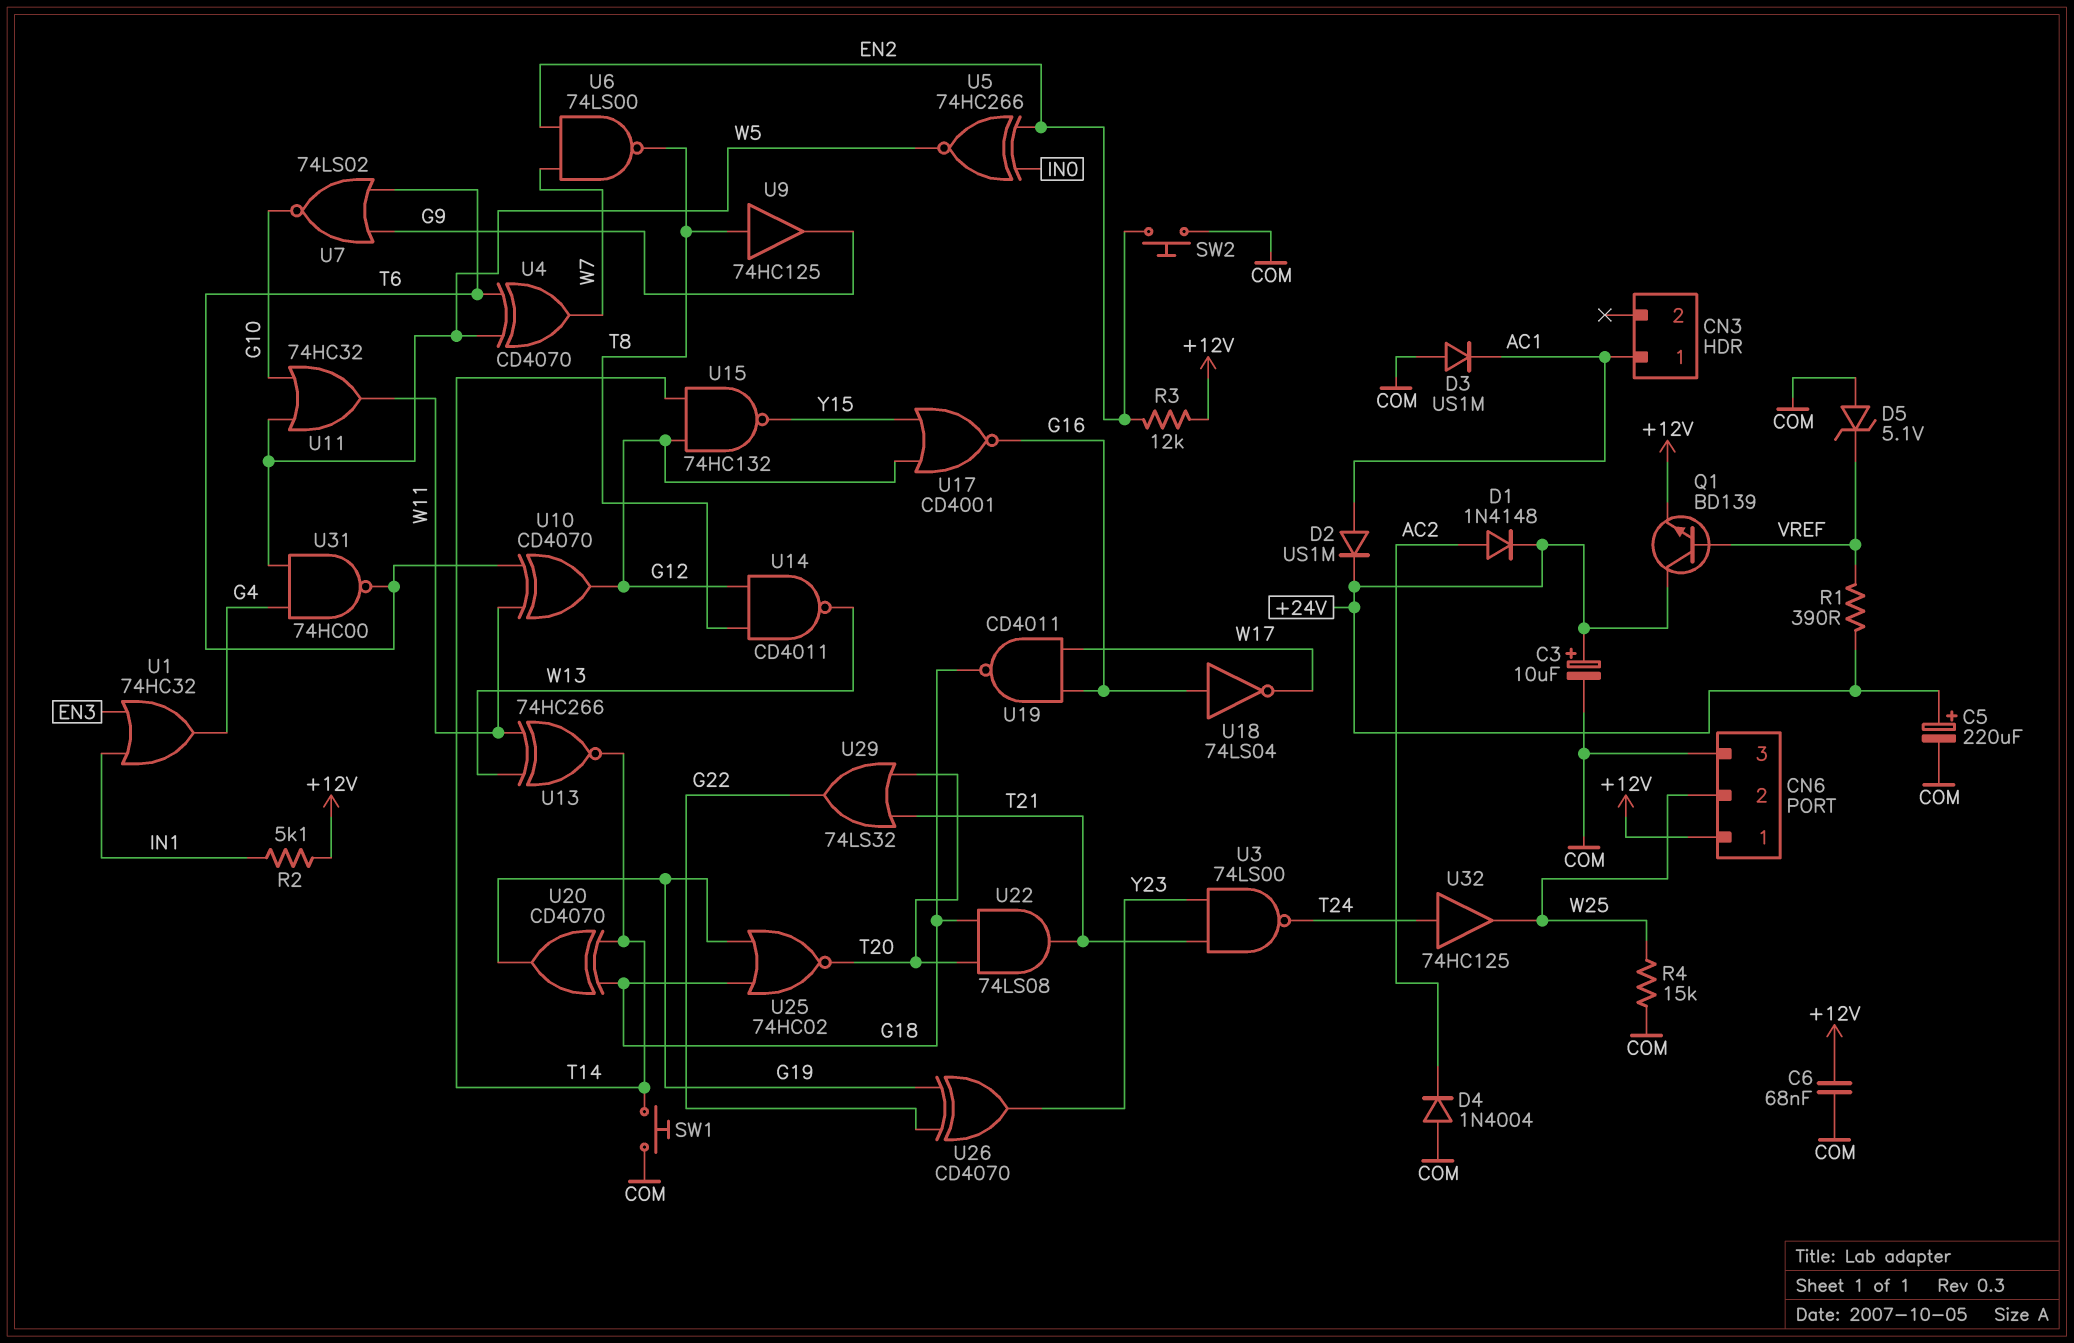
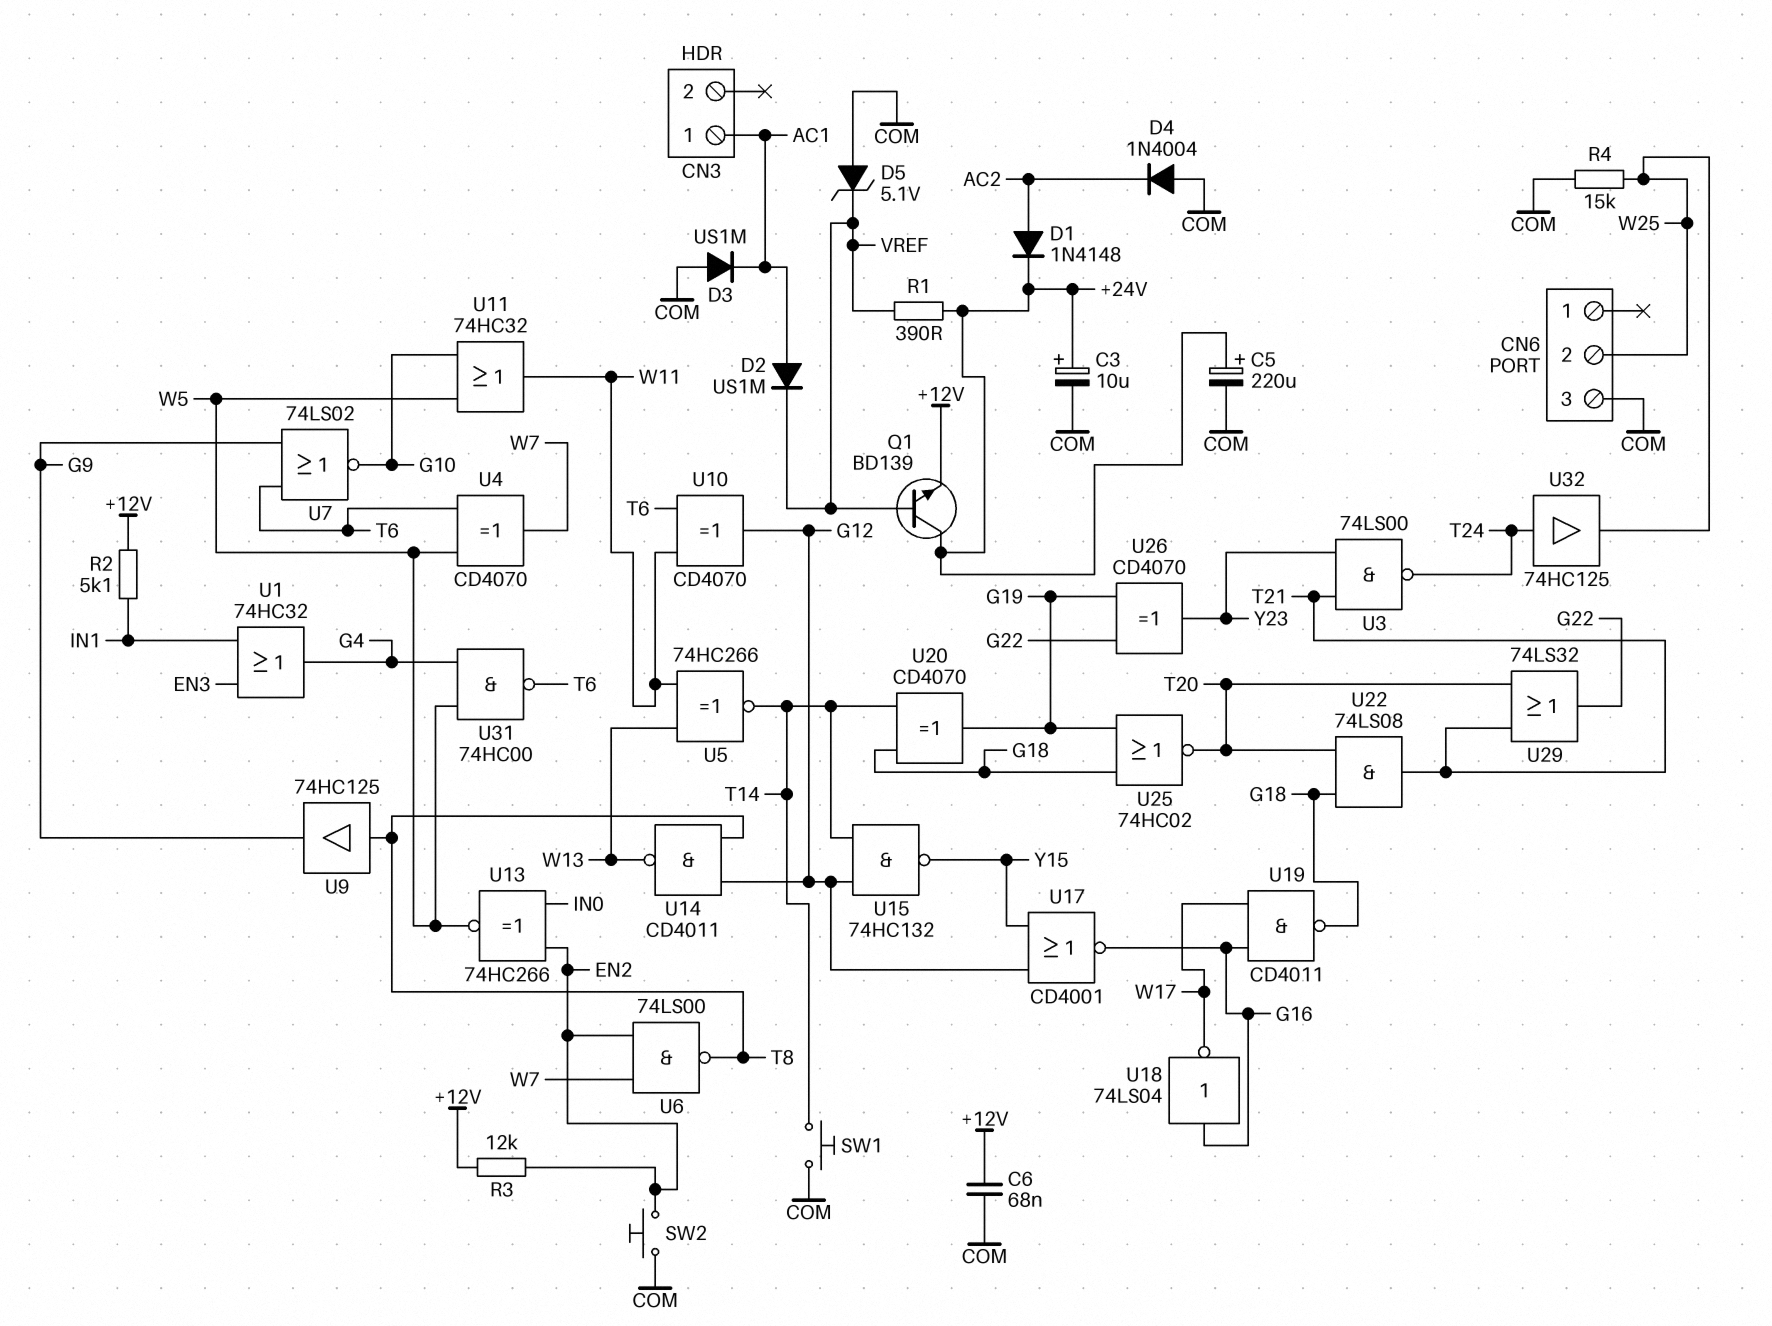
CN6 pin 1: +12V -> none
D2: diode US1M (A AC1, K +24V) -> diode US1M (A AC1, K VREF)
U5: XNOR 74HC266 (in EN2, in IN0, out W5) -> XNOR 74HC266 (in W11, in W13, out T14)
U13: XNOR 74HC266 (in W11, in W13, out T14) -> XNOR 74HC266 (in EN2, in IN0, out W5)

